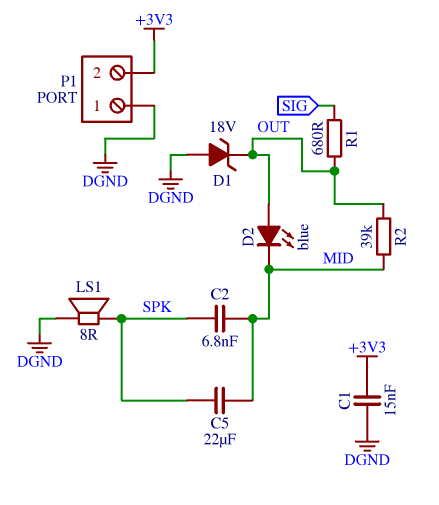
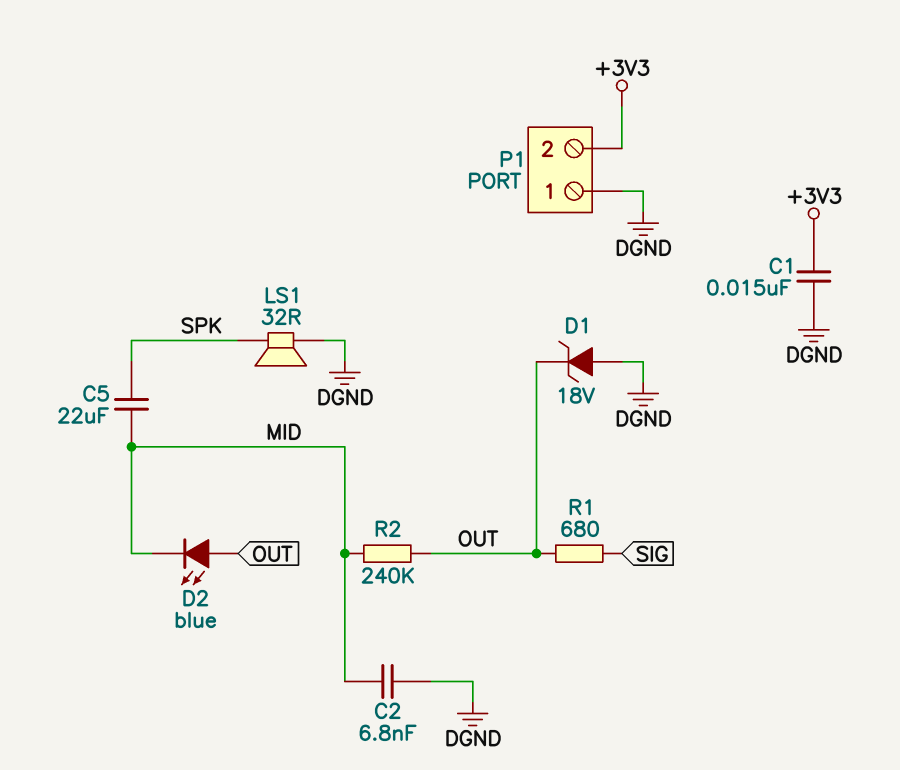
C2: 6.8nF (MID, SPK) -> 6.8nF (DGND, MID)
LS1: speaker 8R (DGND, SPK) -> speaker 32R (DGND, SPK)
R2: 39k (MID, OUT) -> 240k (MID, OUT)

